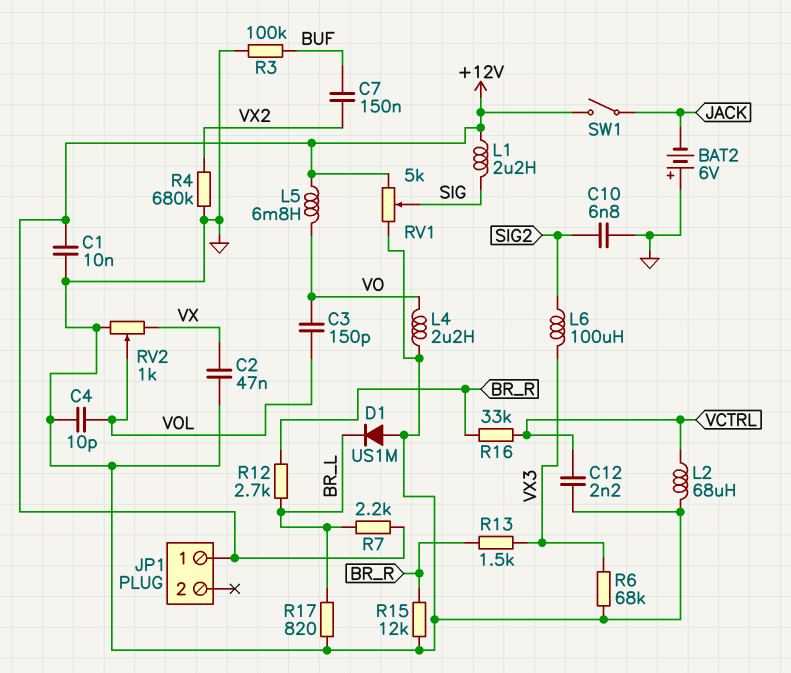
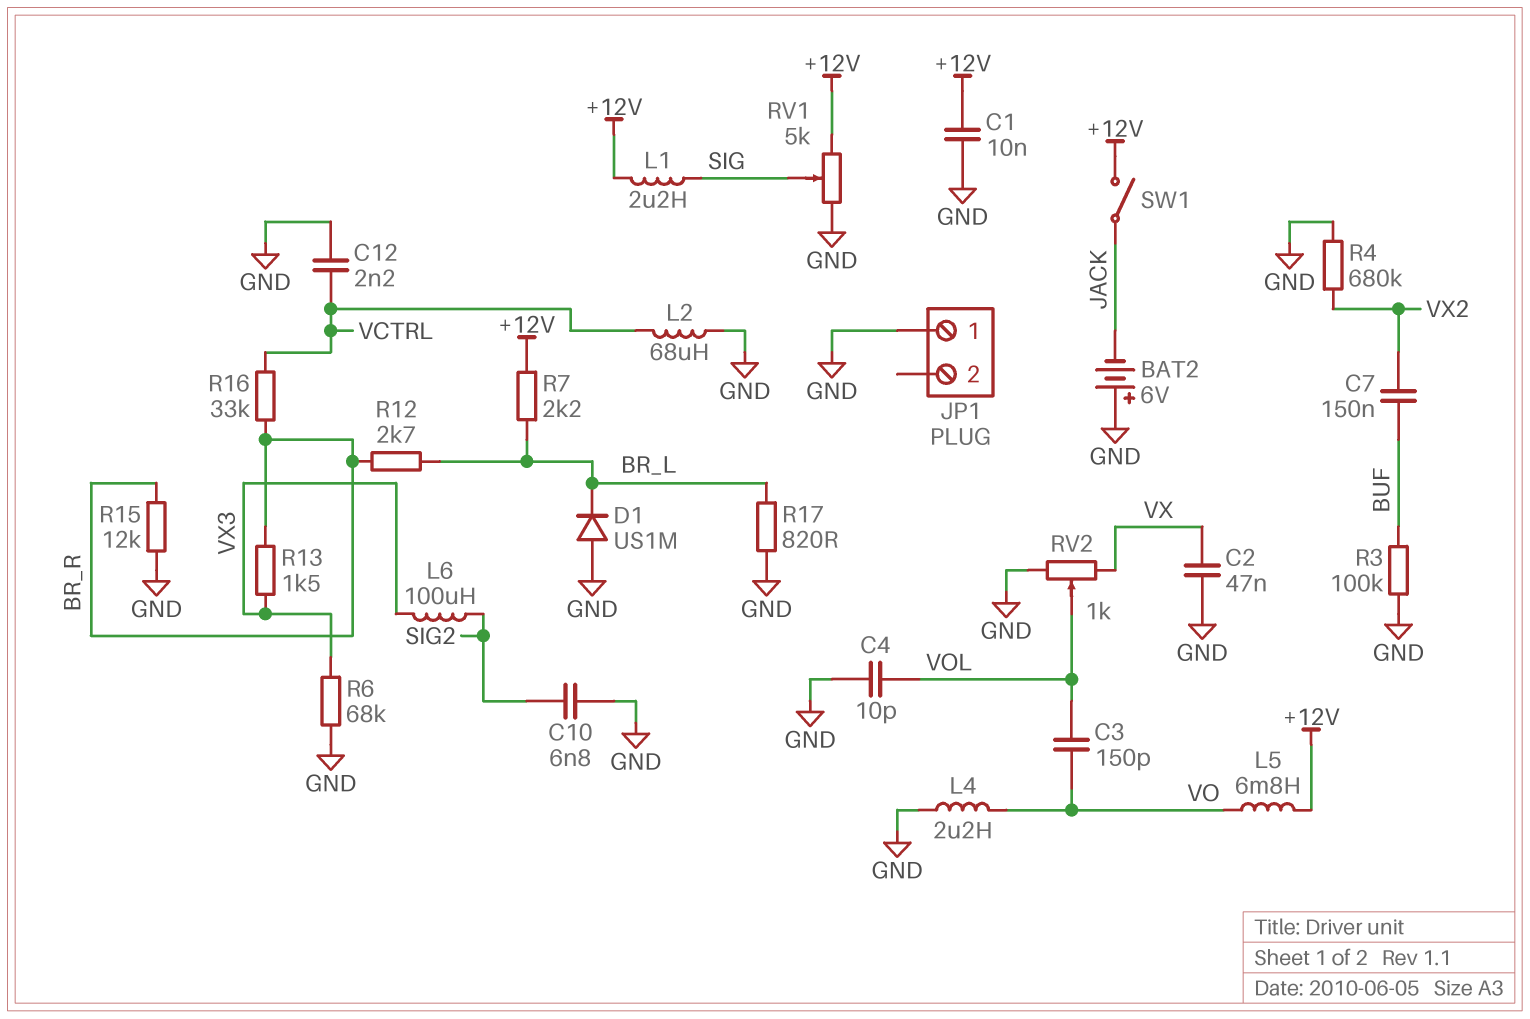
JP1 pin 1: +12V -> GND

